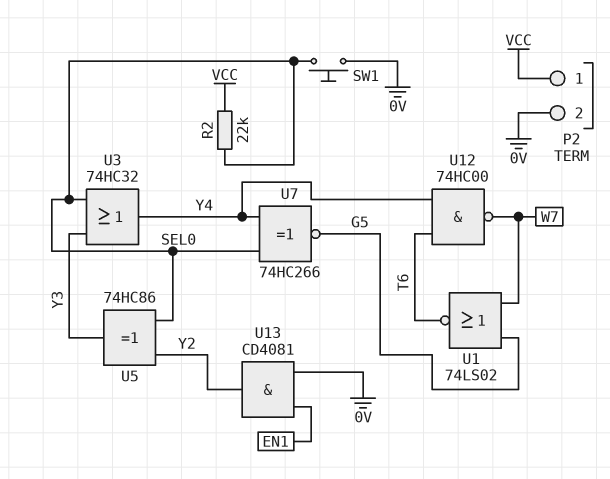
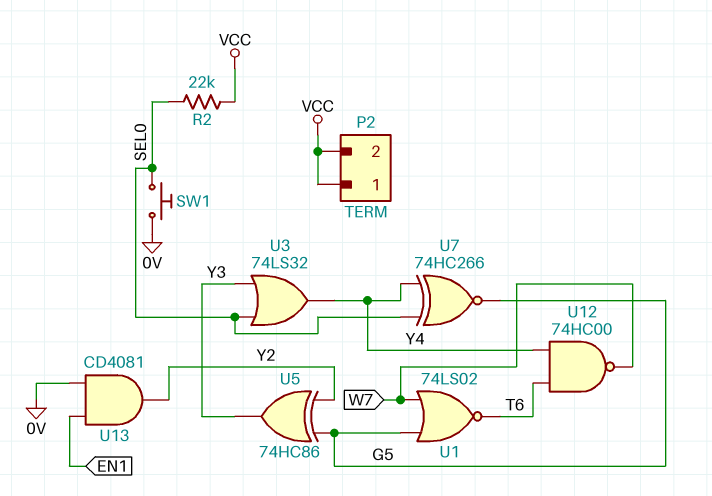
P2 pin 2: 0V -> VCC
U3: OR 74HC32 (in SEL0, in Y3, out Y4) -> OR 74LS32 (in SEL0, in Y3, out Y4)
U5: XOR 74HC86 (in SEL0, in Y2, out Y3) -> XOR 74HC86 (in G5, in Y2, out Y3)

